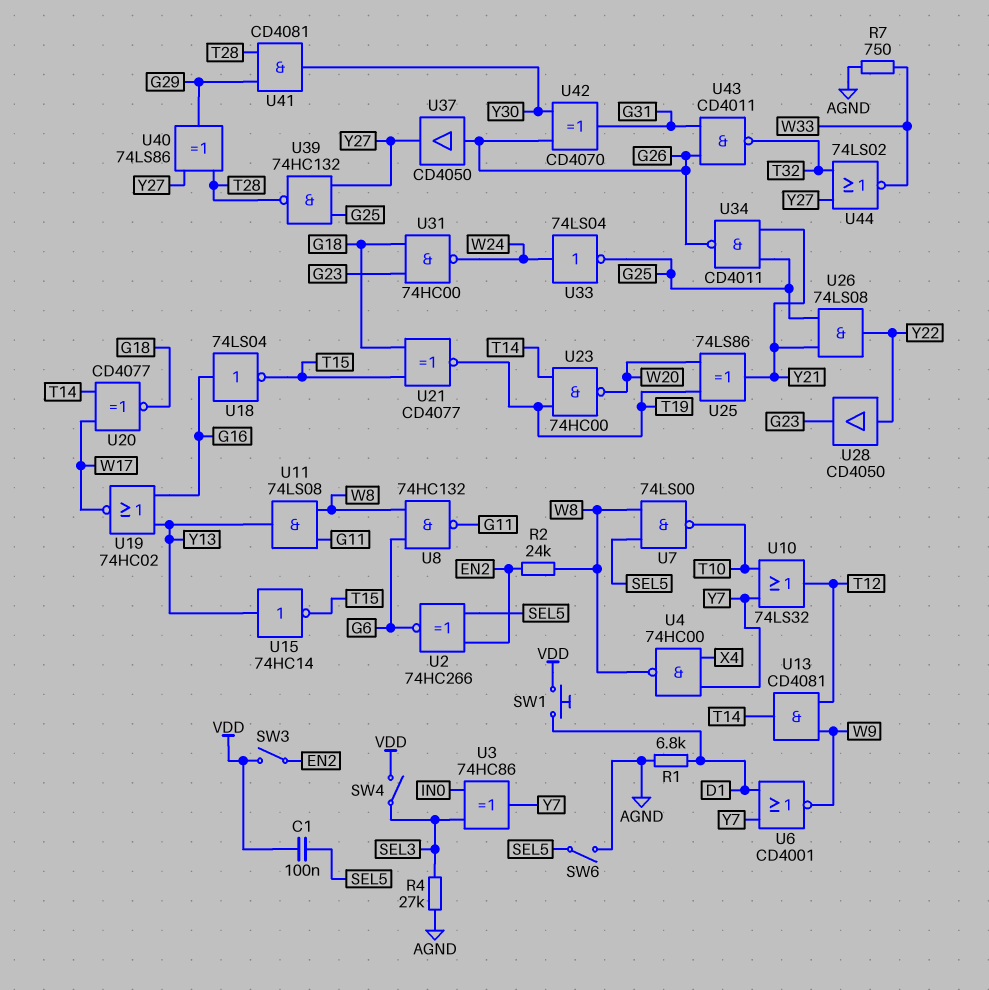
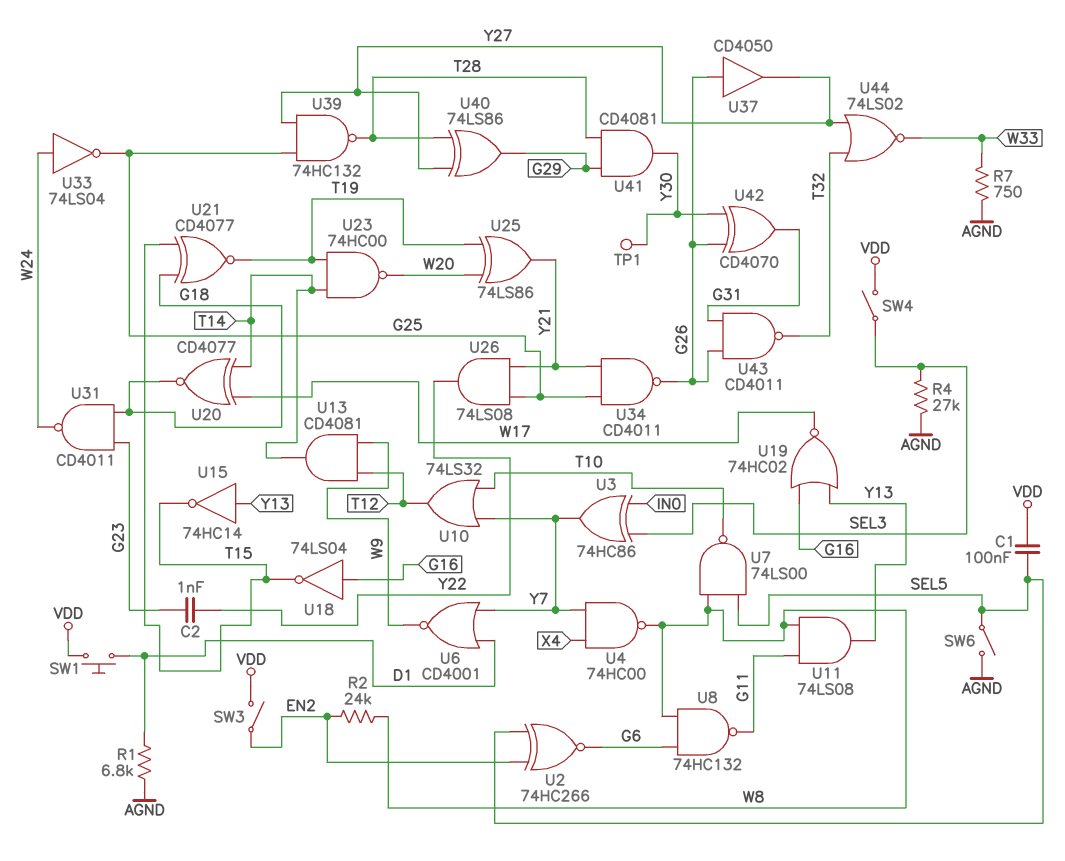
C2: none -> 1nF (G23, Y22)
TP1: none -> test point (Y30)
U28: buffer CD4050 (in Y22, out G23) -> none
U31: NAND 74HC00 (in G18, in G23, out W24) -> NAND CD4011 (in G18, in G23, out W24)

